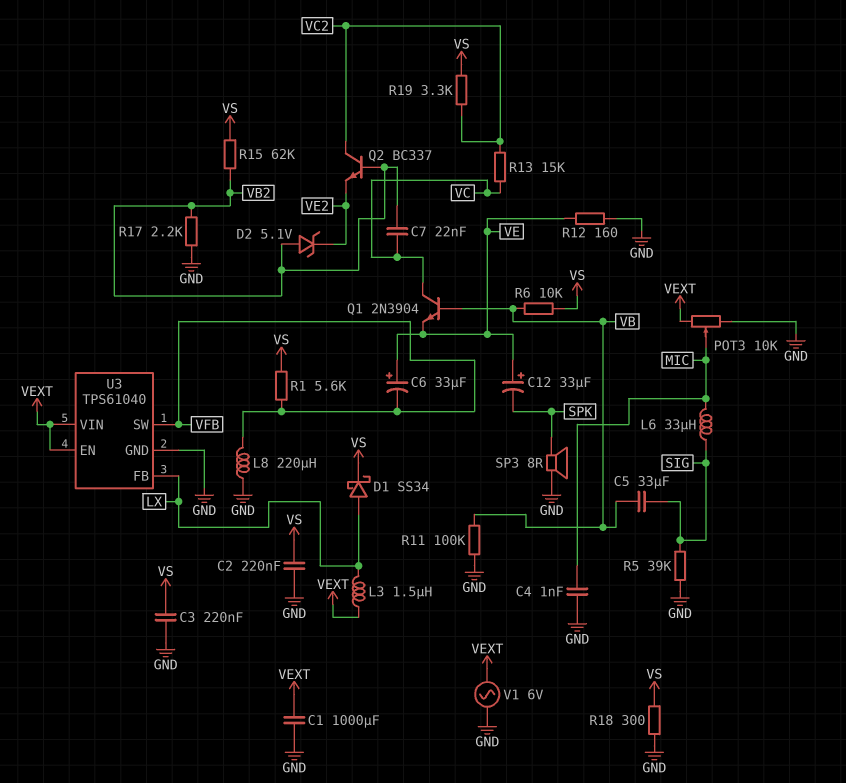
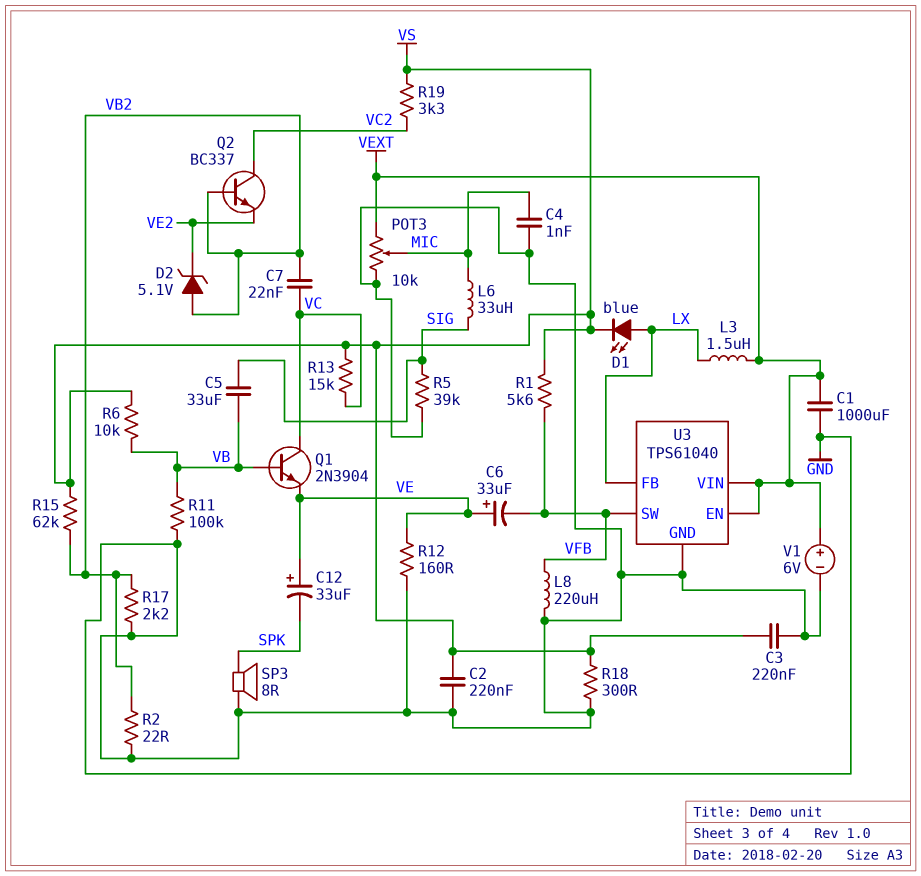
D1: schottky SS34 (A LX, K VS) -> LED blue (A LX, K VS)
R2: none -> 22 (GND, VB2)
R13: 15k (VC, VC2) -> 15k (VC, VS)
V1: AC 6V (GND, VEXT) -> 6V (plus VEXT, minus GND)

